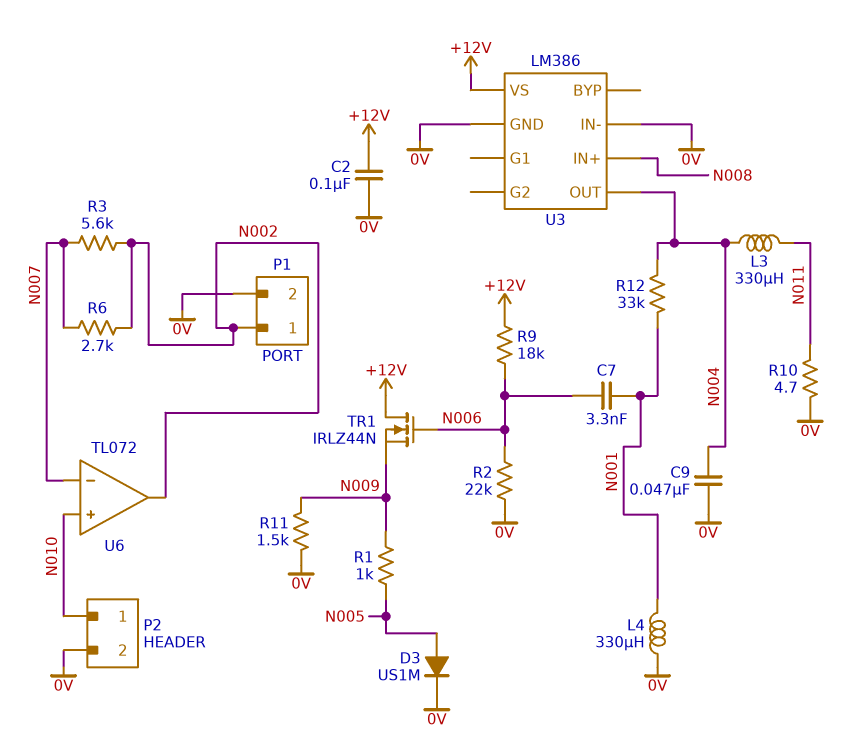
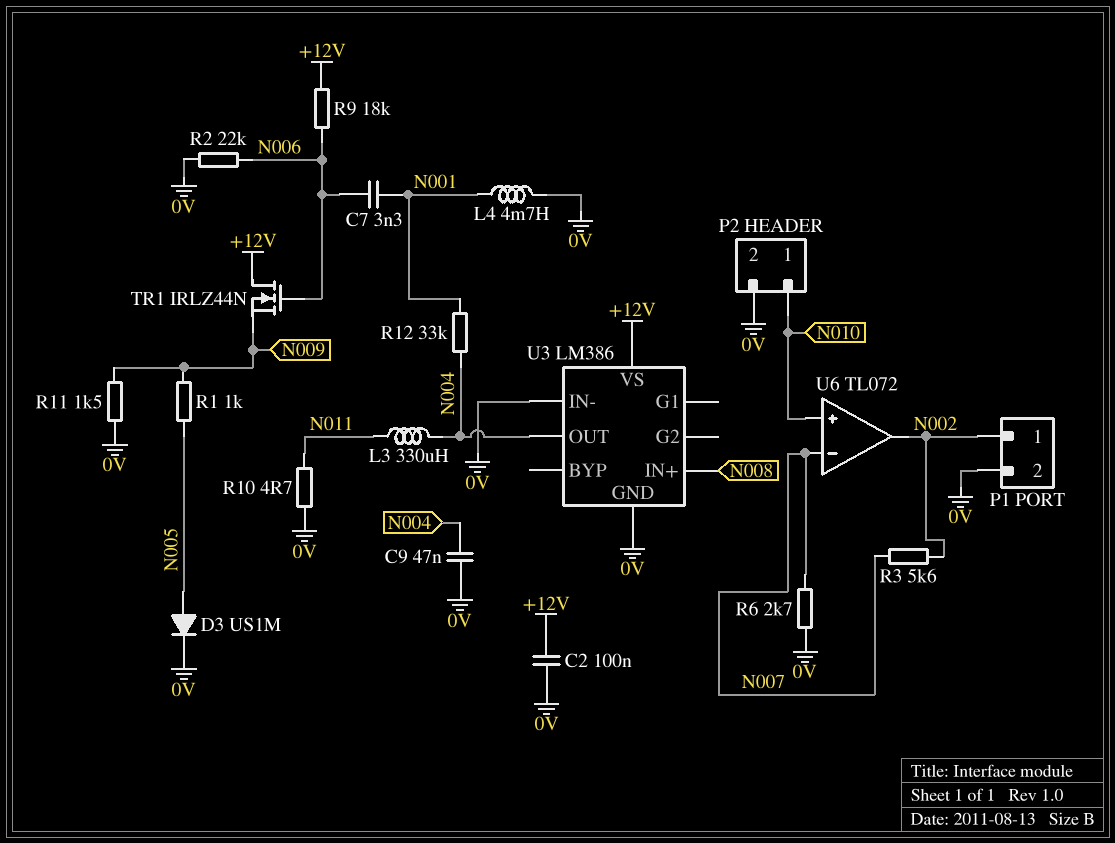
L4: 330uH (0V, N001) -> 4.7mH (0V, N001)
R6: 2.7k (N002, N007) -> 2.7k (0V, N007)

